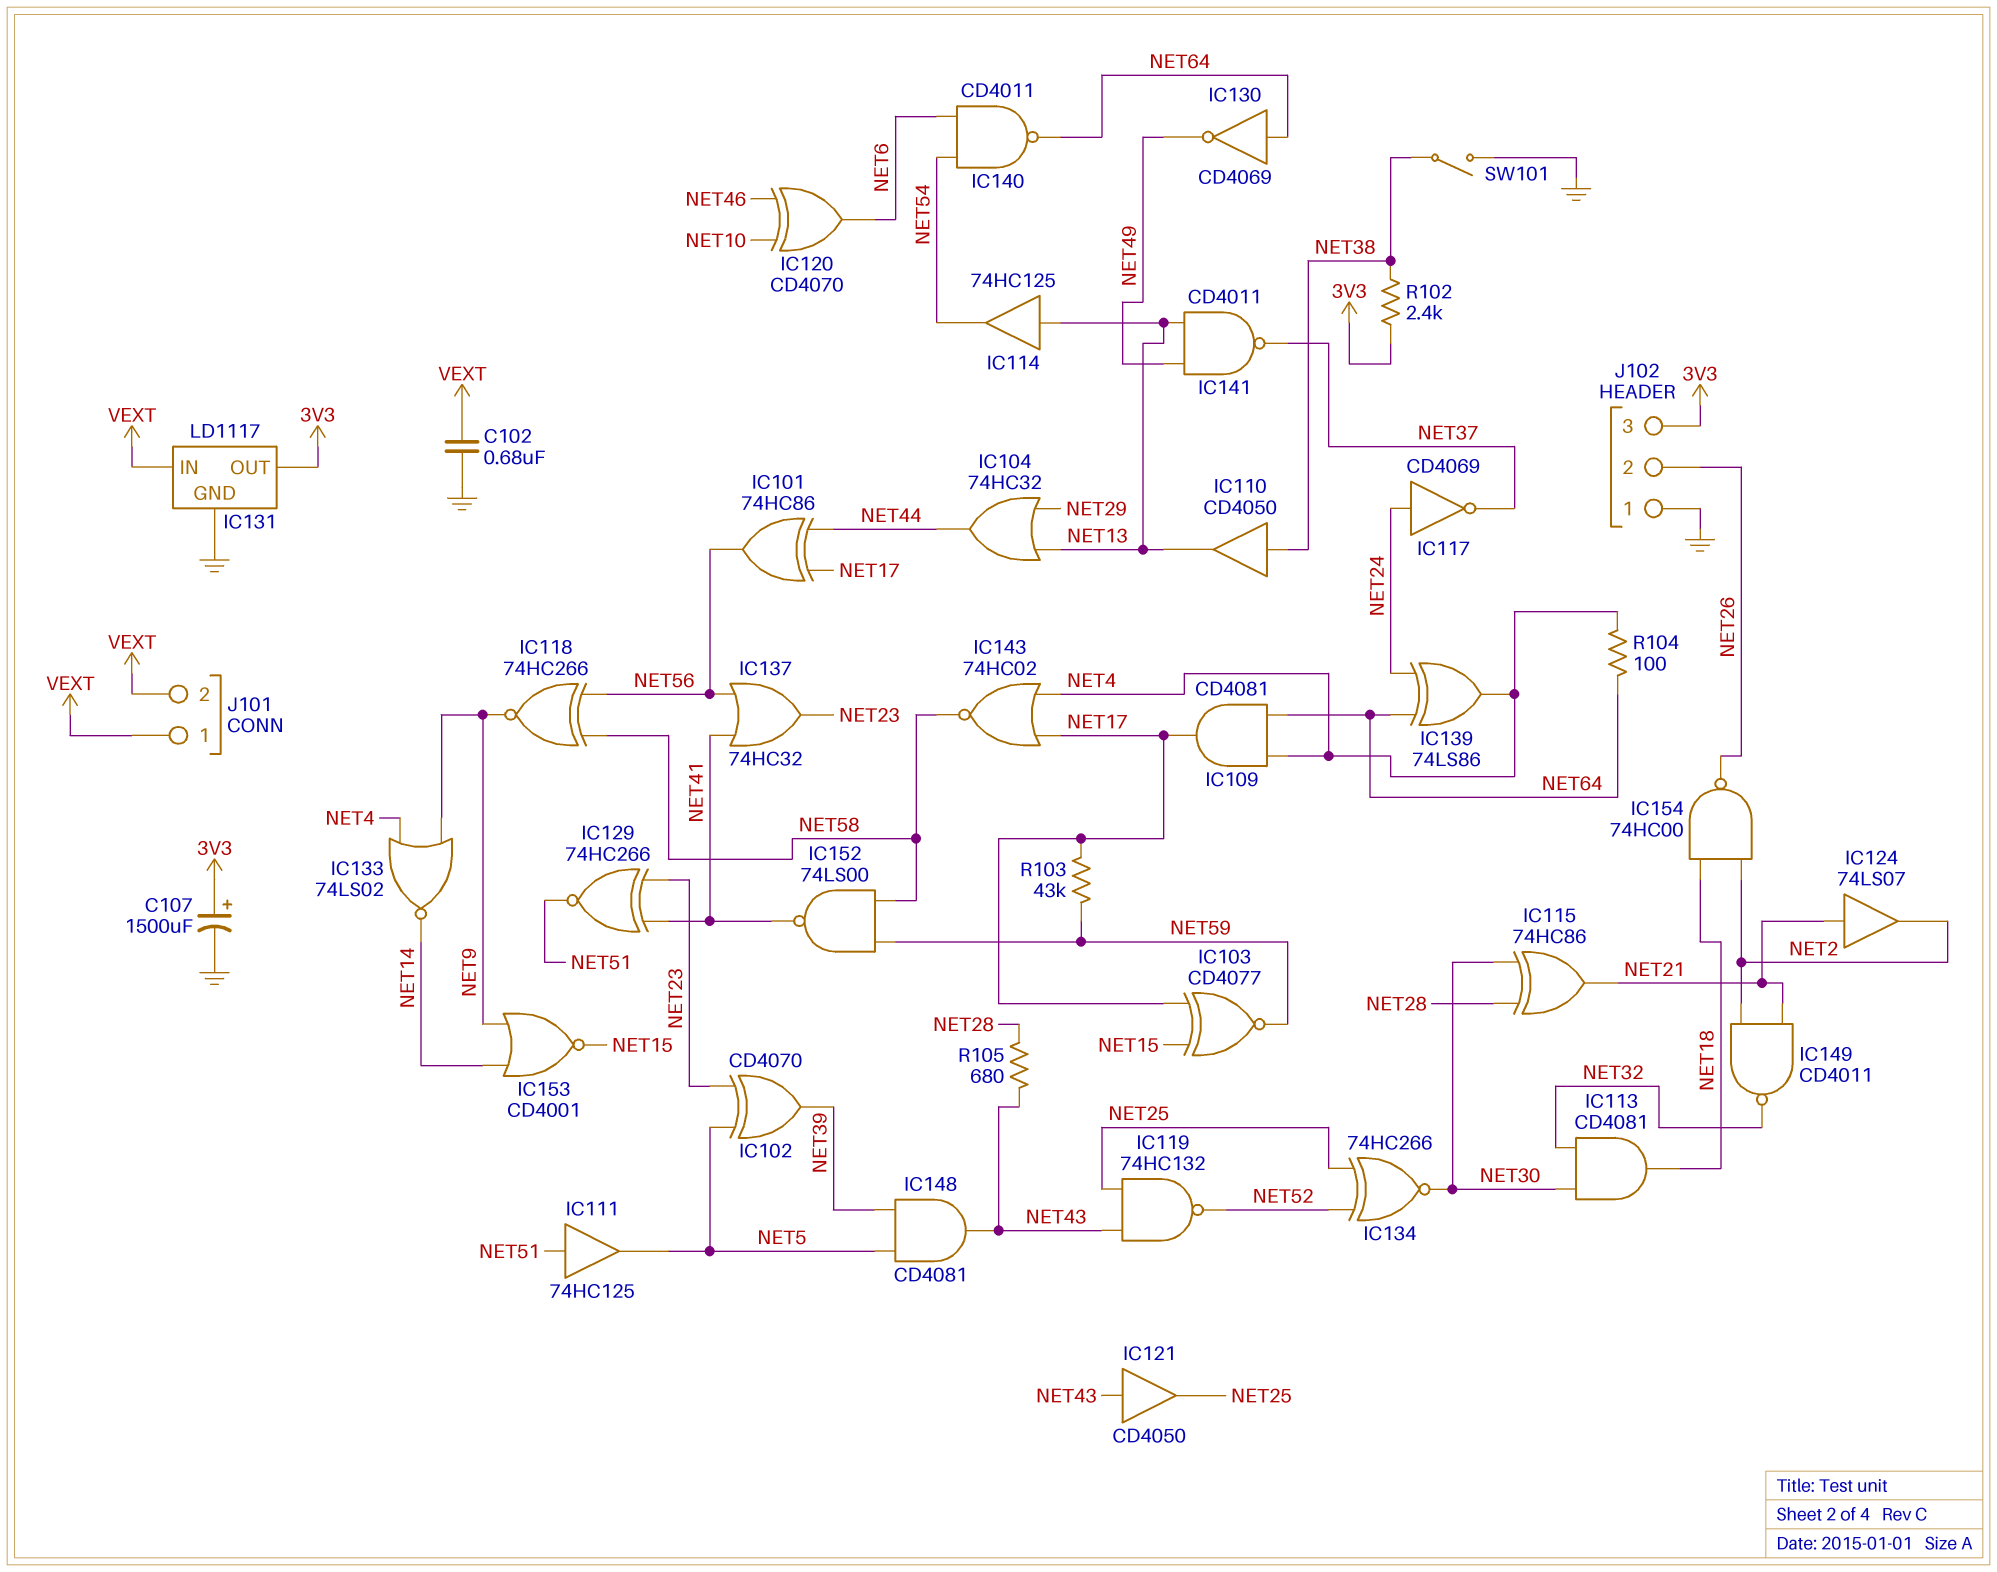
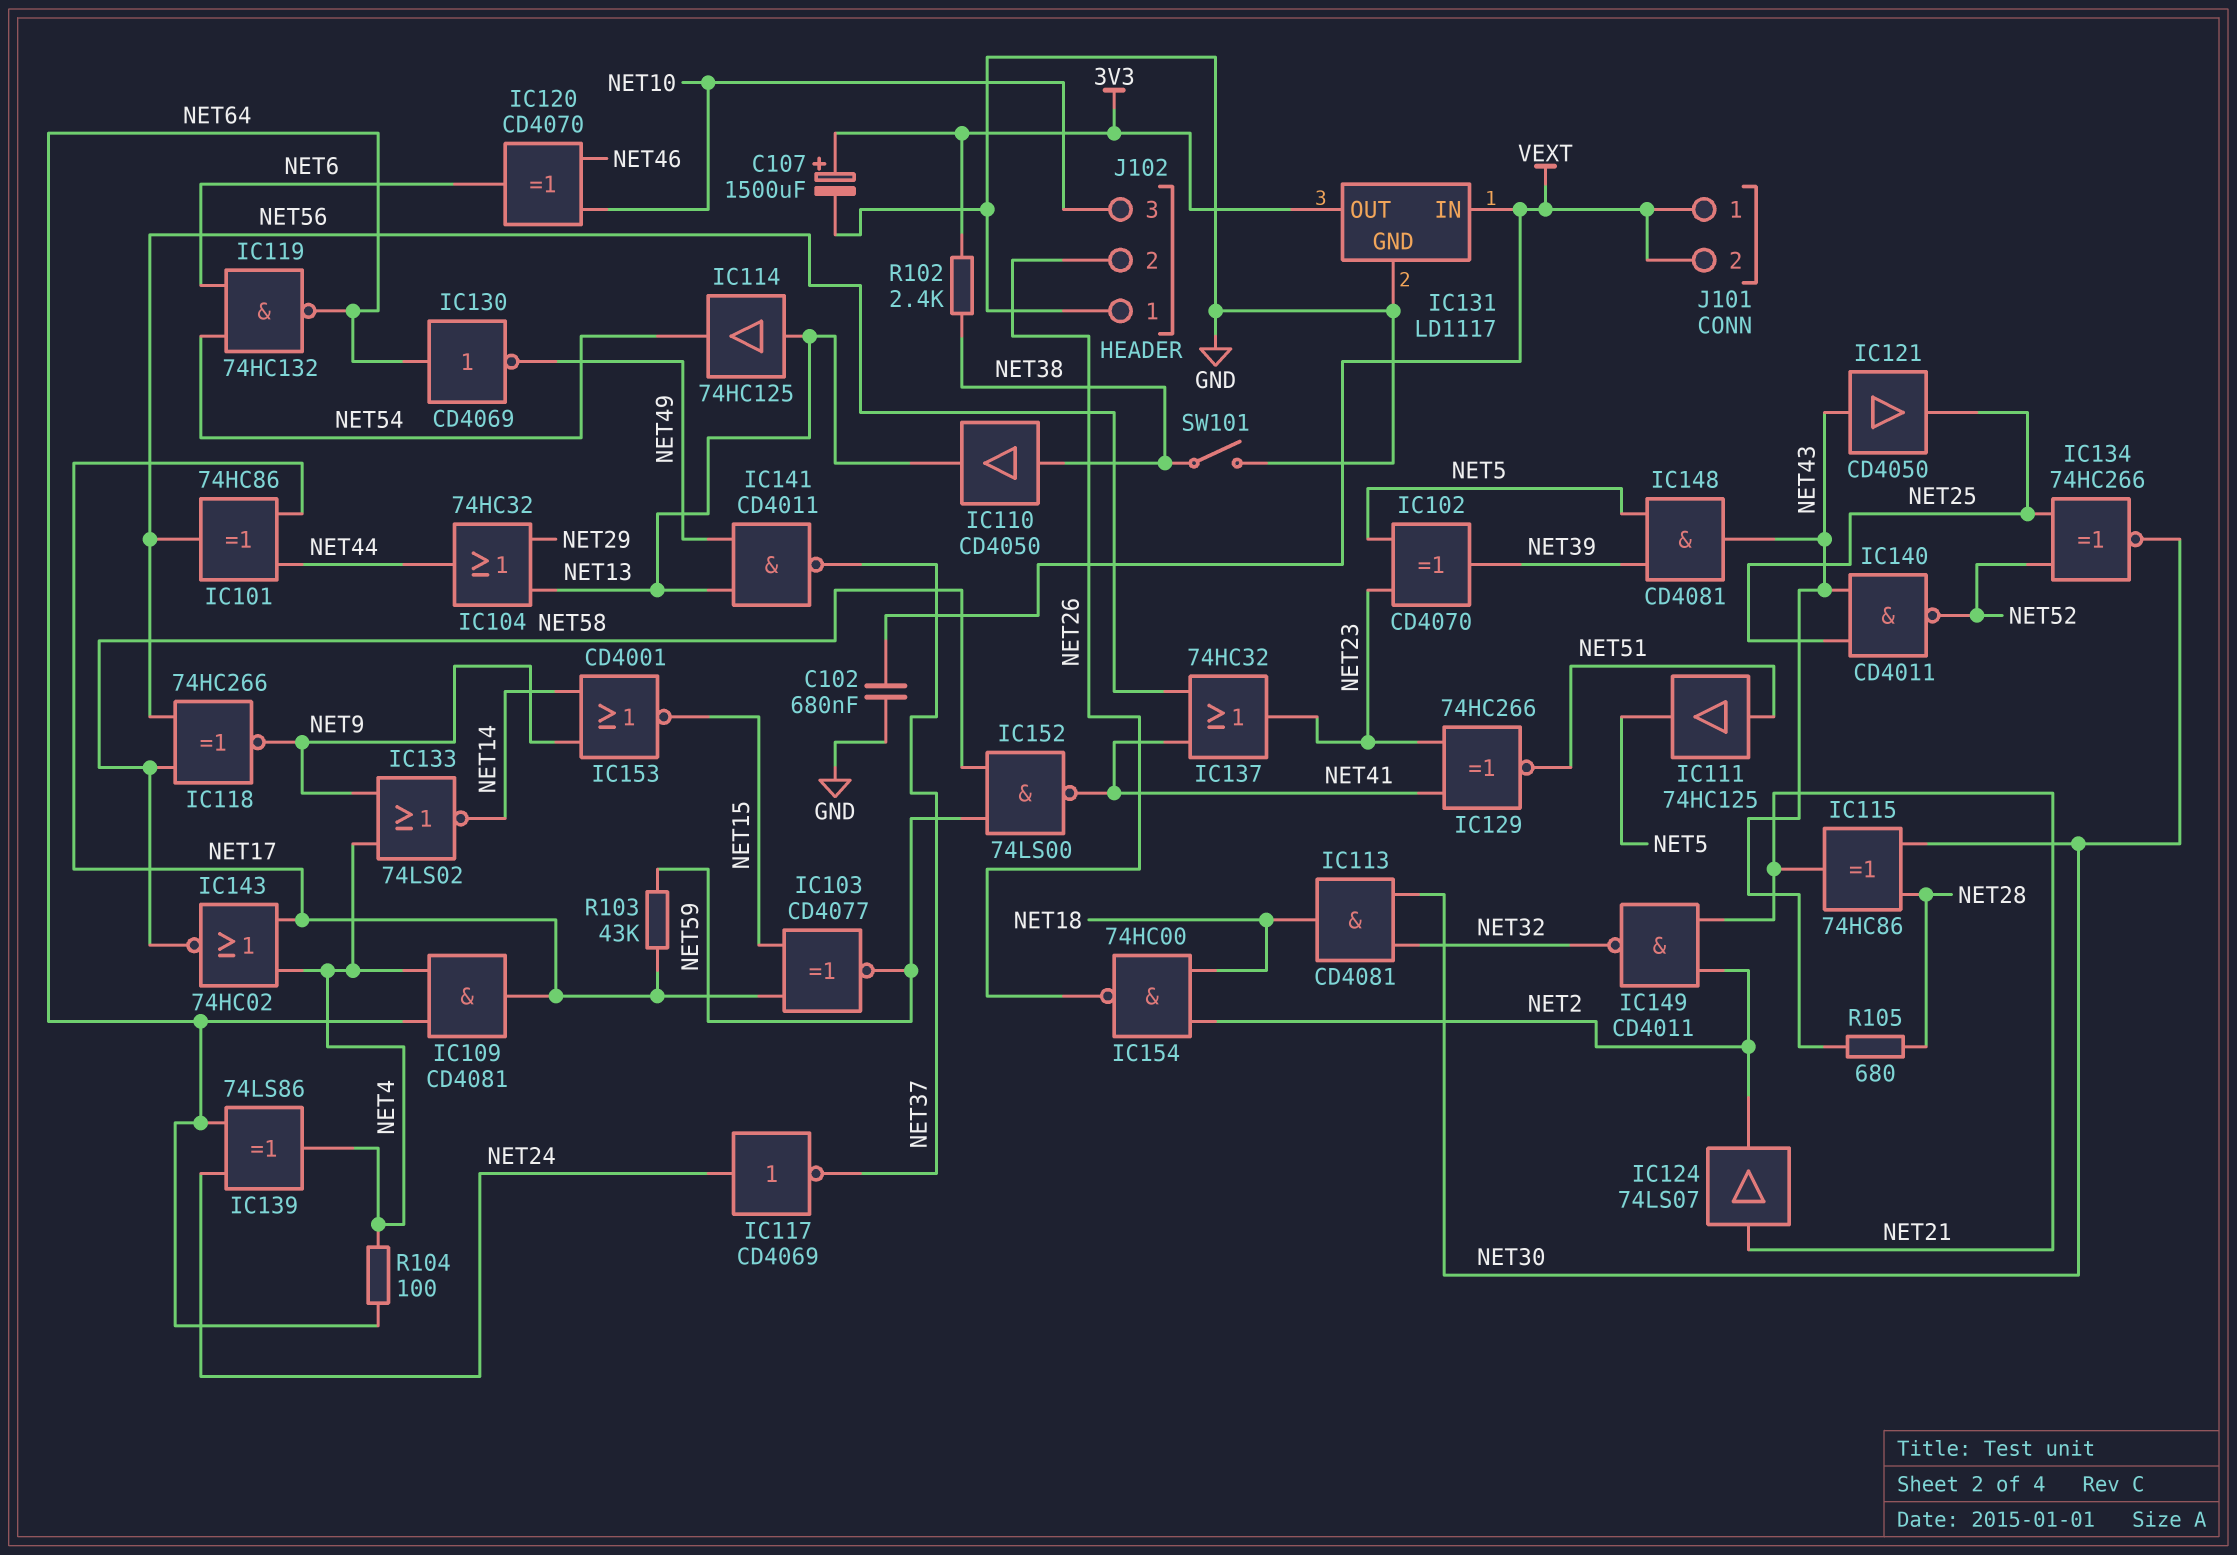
IC119: NAND 74HC132 (in NET25, in NET43, out NET52) -> NAND 74HC132 (in NET6, in NET54, out NET64)
IC140: NAND CD4011 (in NET6, in NET54, out NET64) -> NAND CD4011 (in NET25, in NET43, out NET52)
J102 pin 3: 3V3 -> NET10

